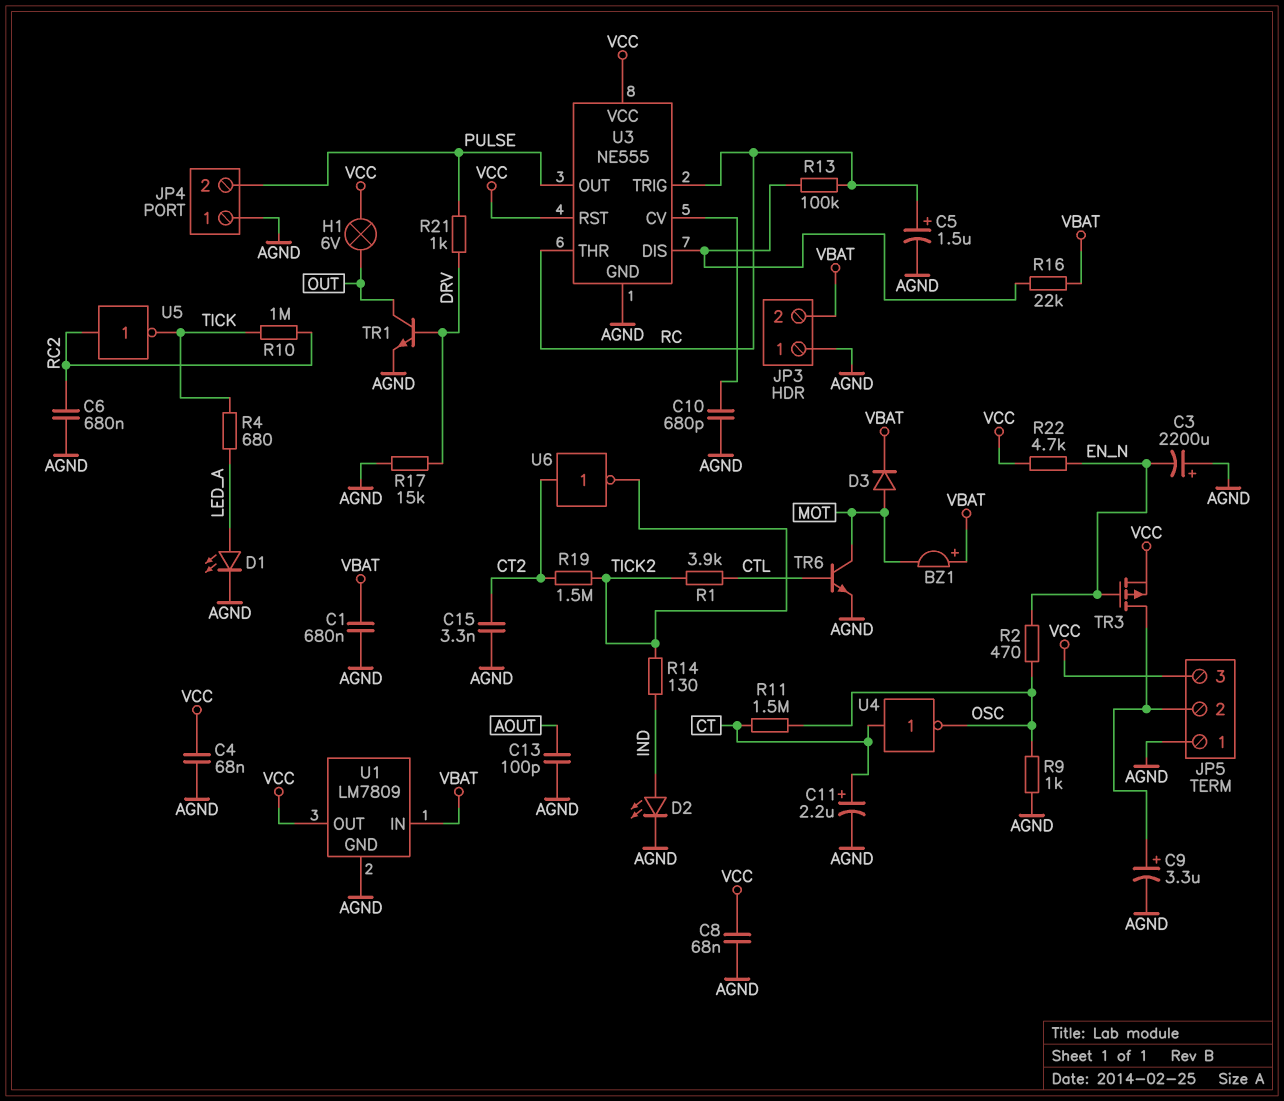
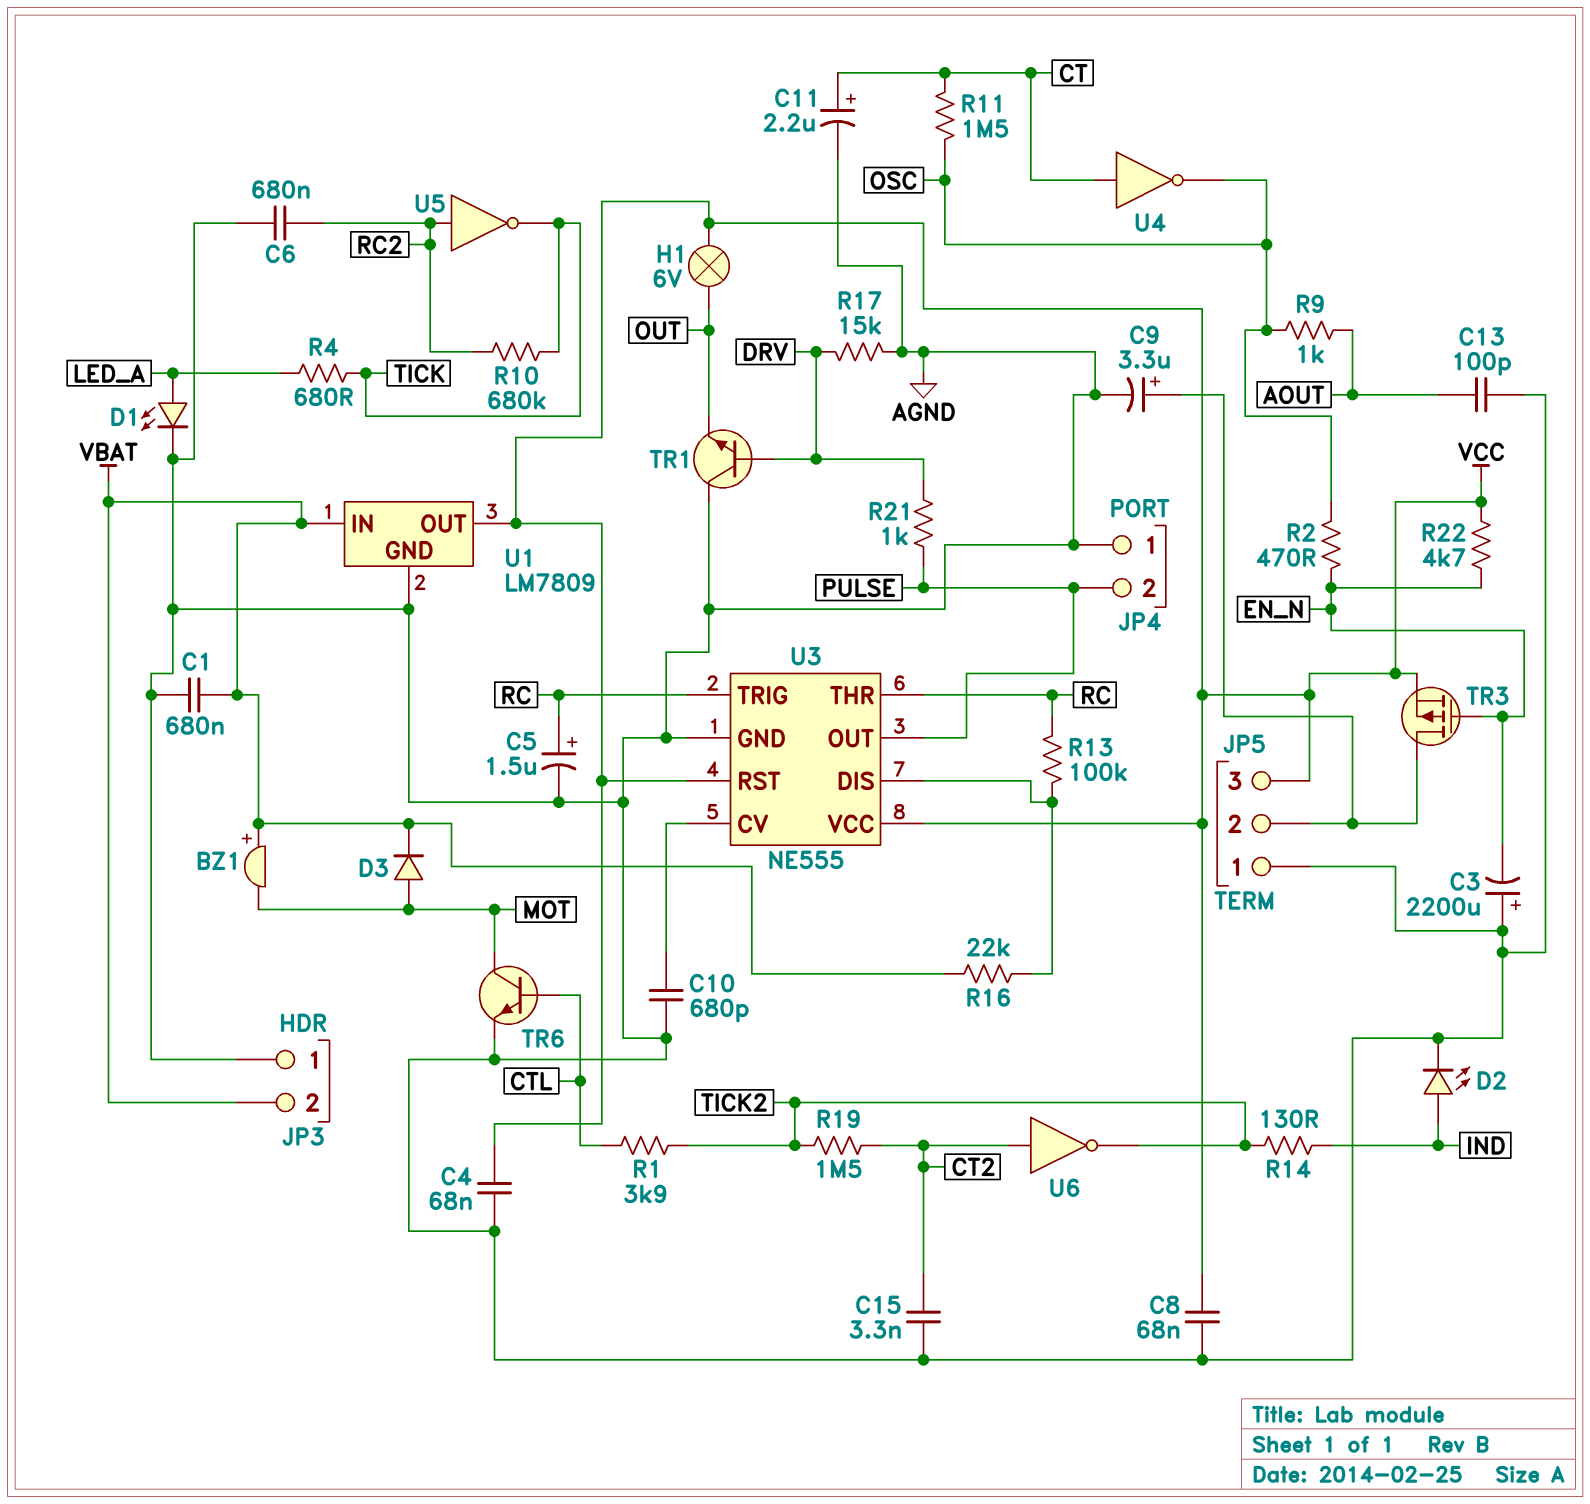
R9: 1k (AGND, OSC) -> 1k (AOUT, OSC)
R10: 1M (RC2, TICK) -> 680k (RC2, TICK)
TR1: NPN (B DRV, C OUT, E AGND) -> NPN (B DRV, C AGND, E OUT)

